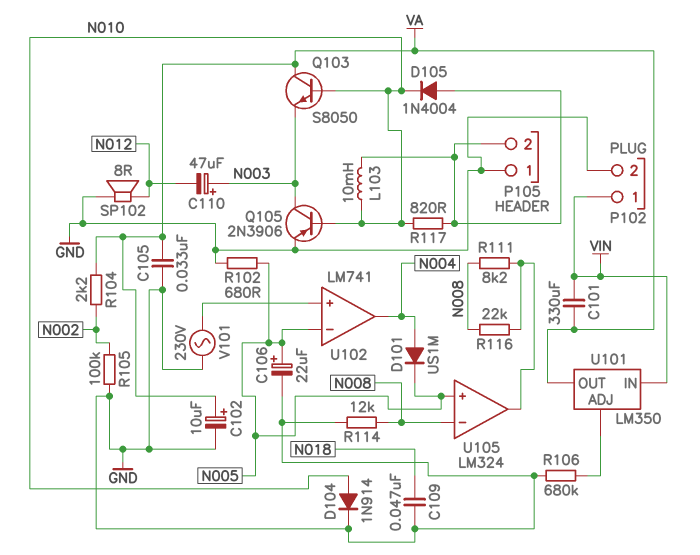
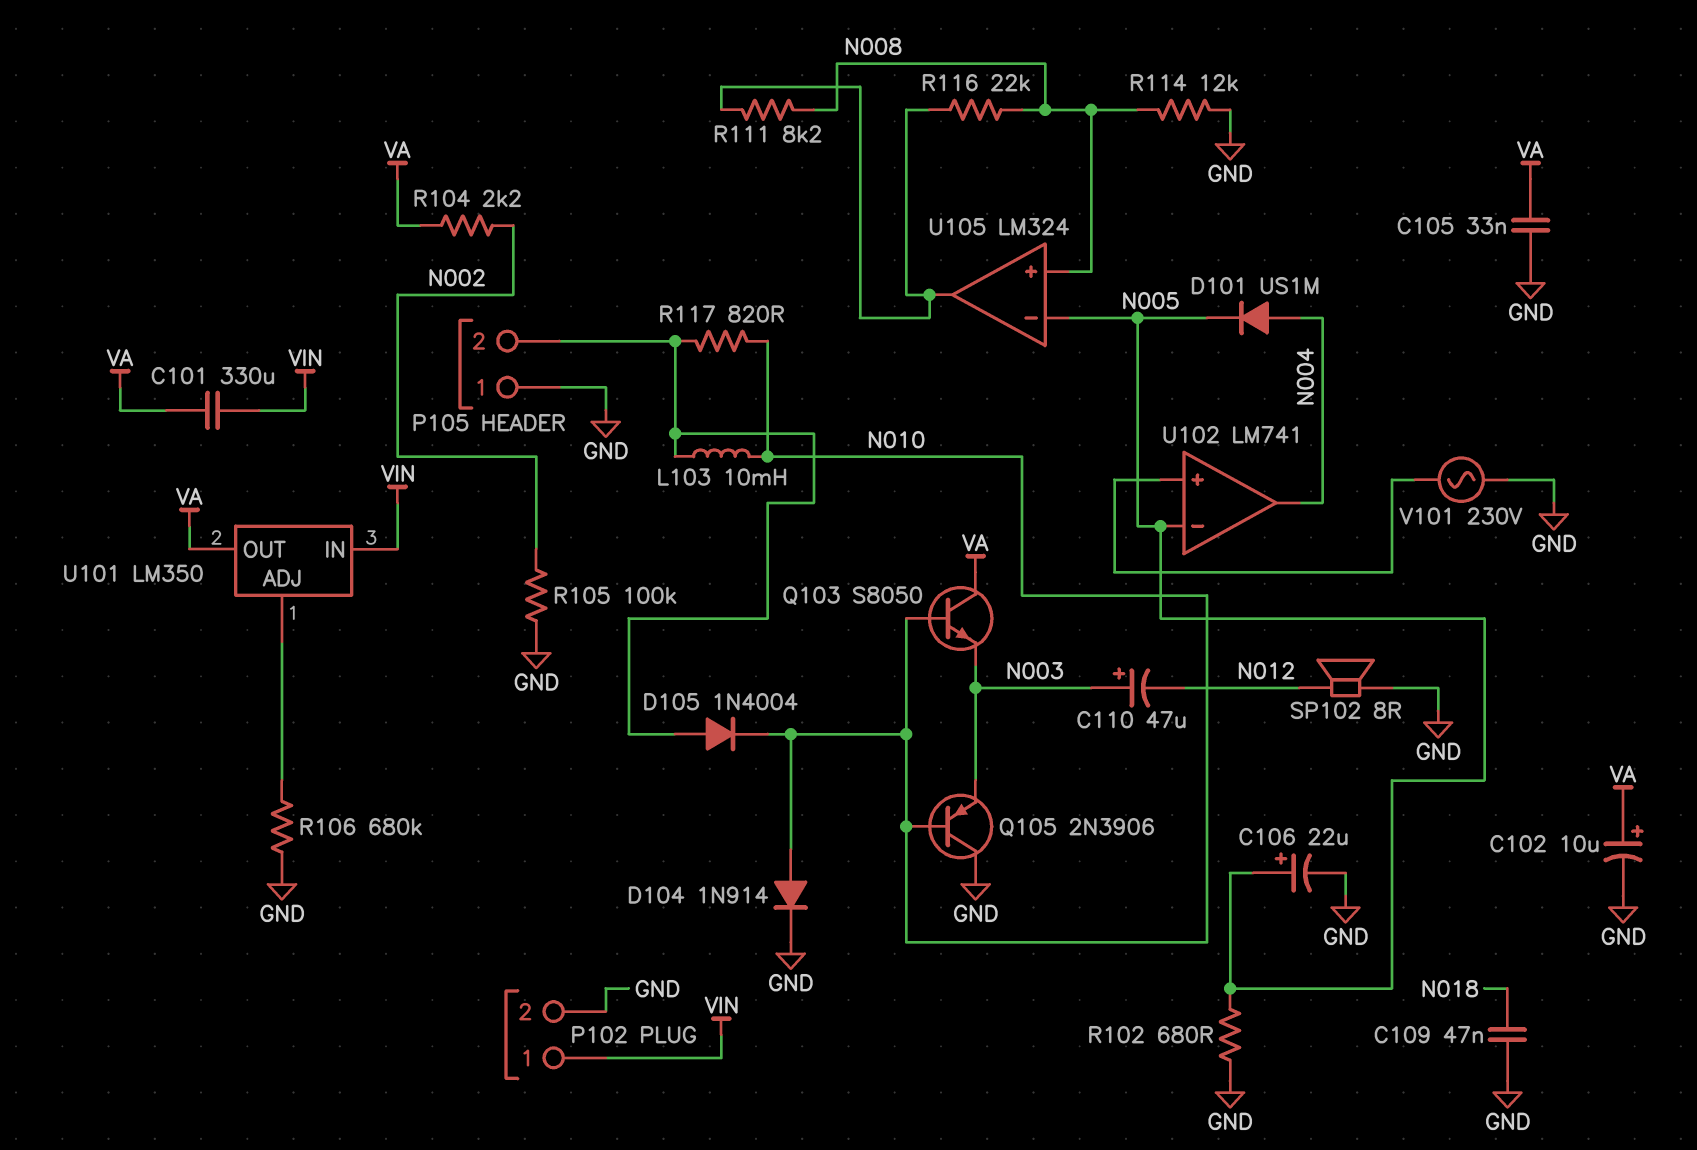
Q105: PNP 2N3906 (B N010, C N003, E GND) -> PNP 2N3906 (B N010, C GND, E N003)
U105 pin in+: N005 -> N008
U105 pin in-: N008 -> N005

